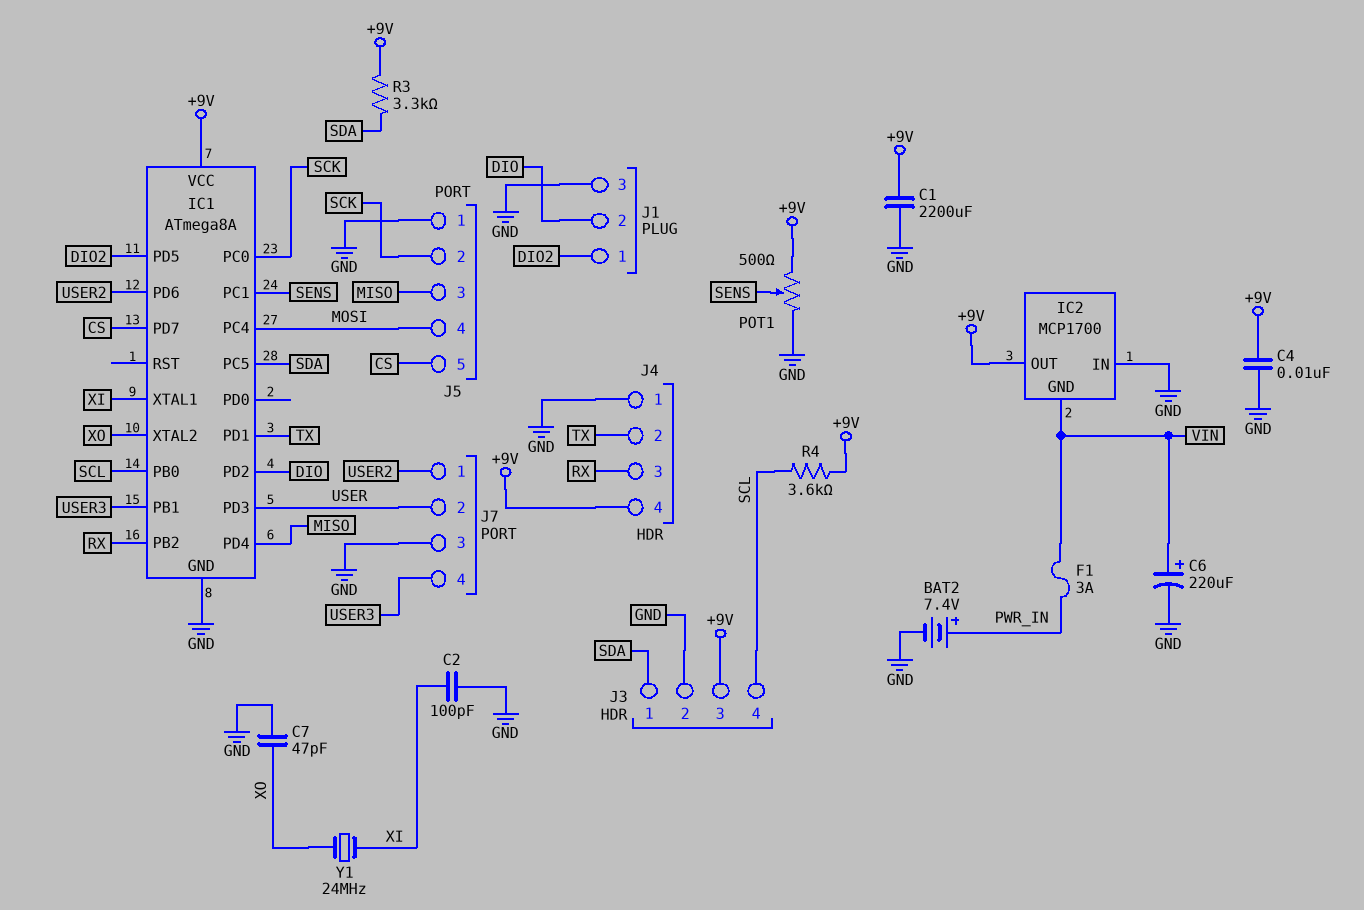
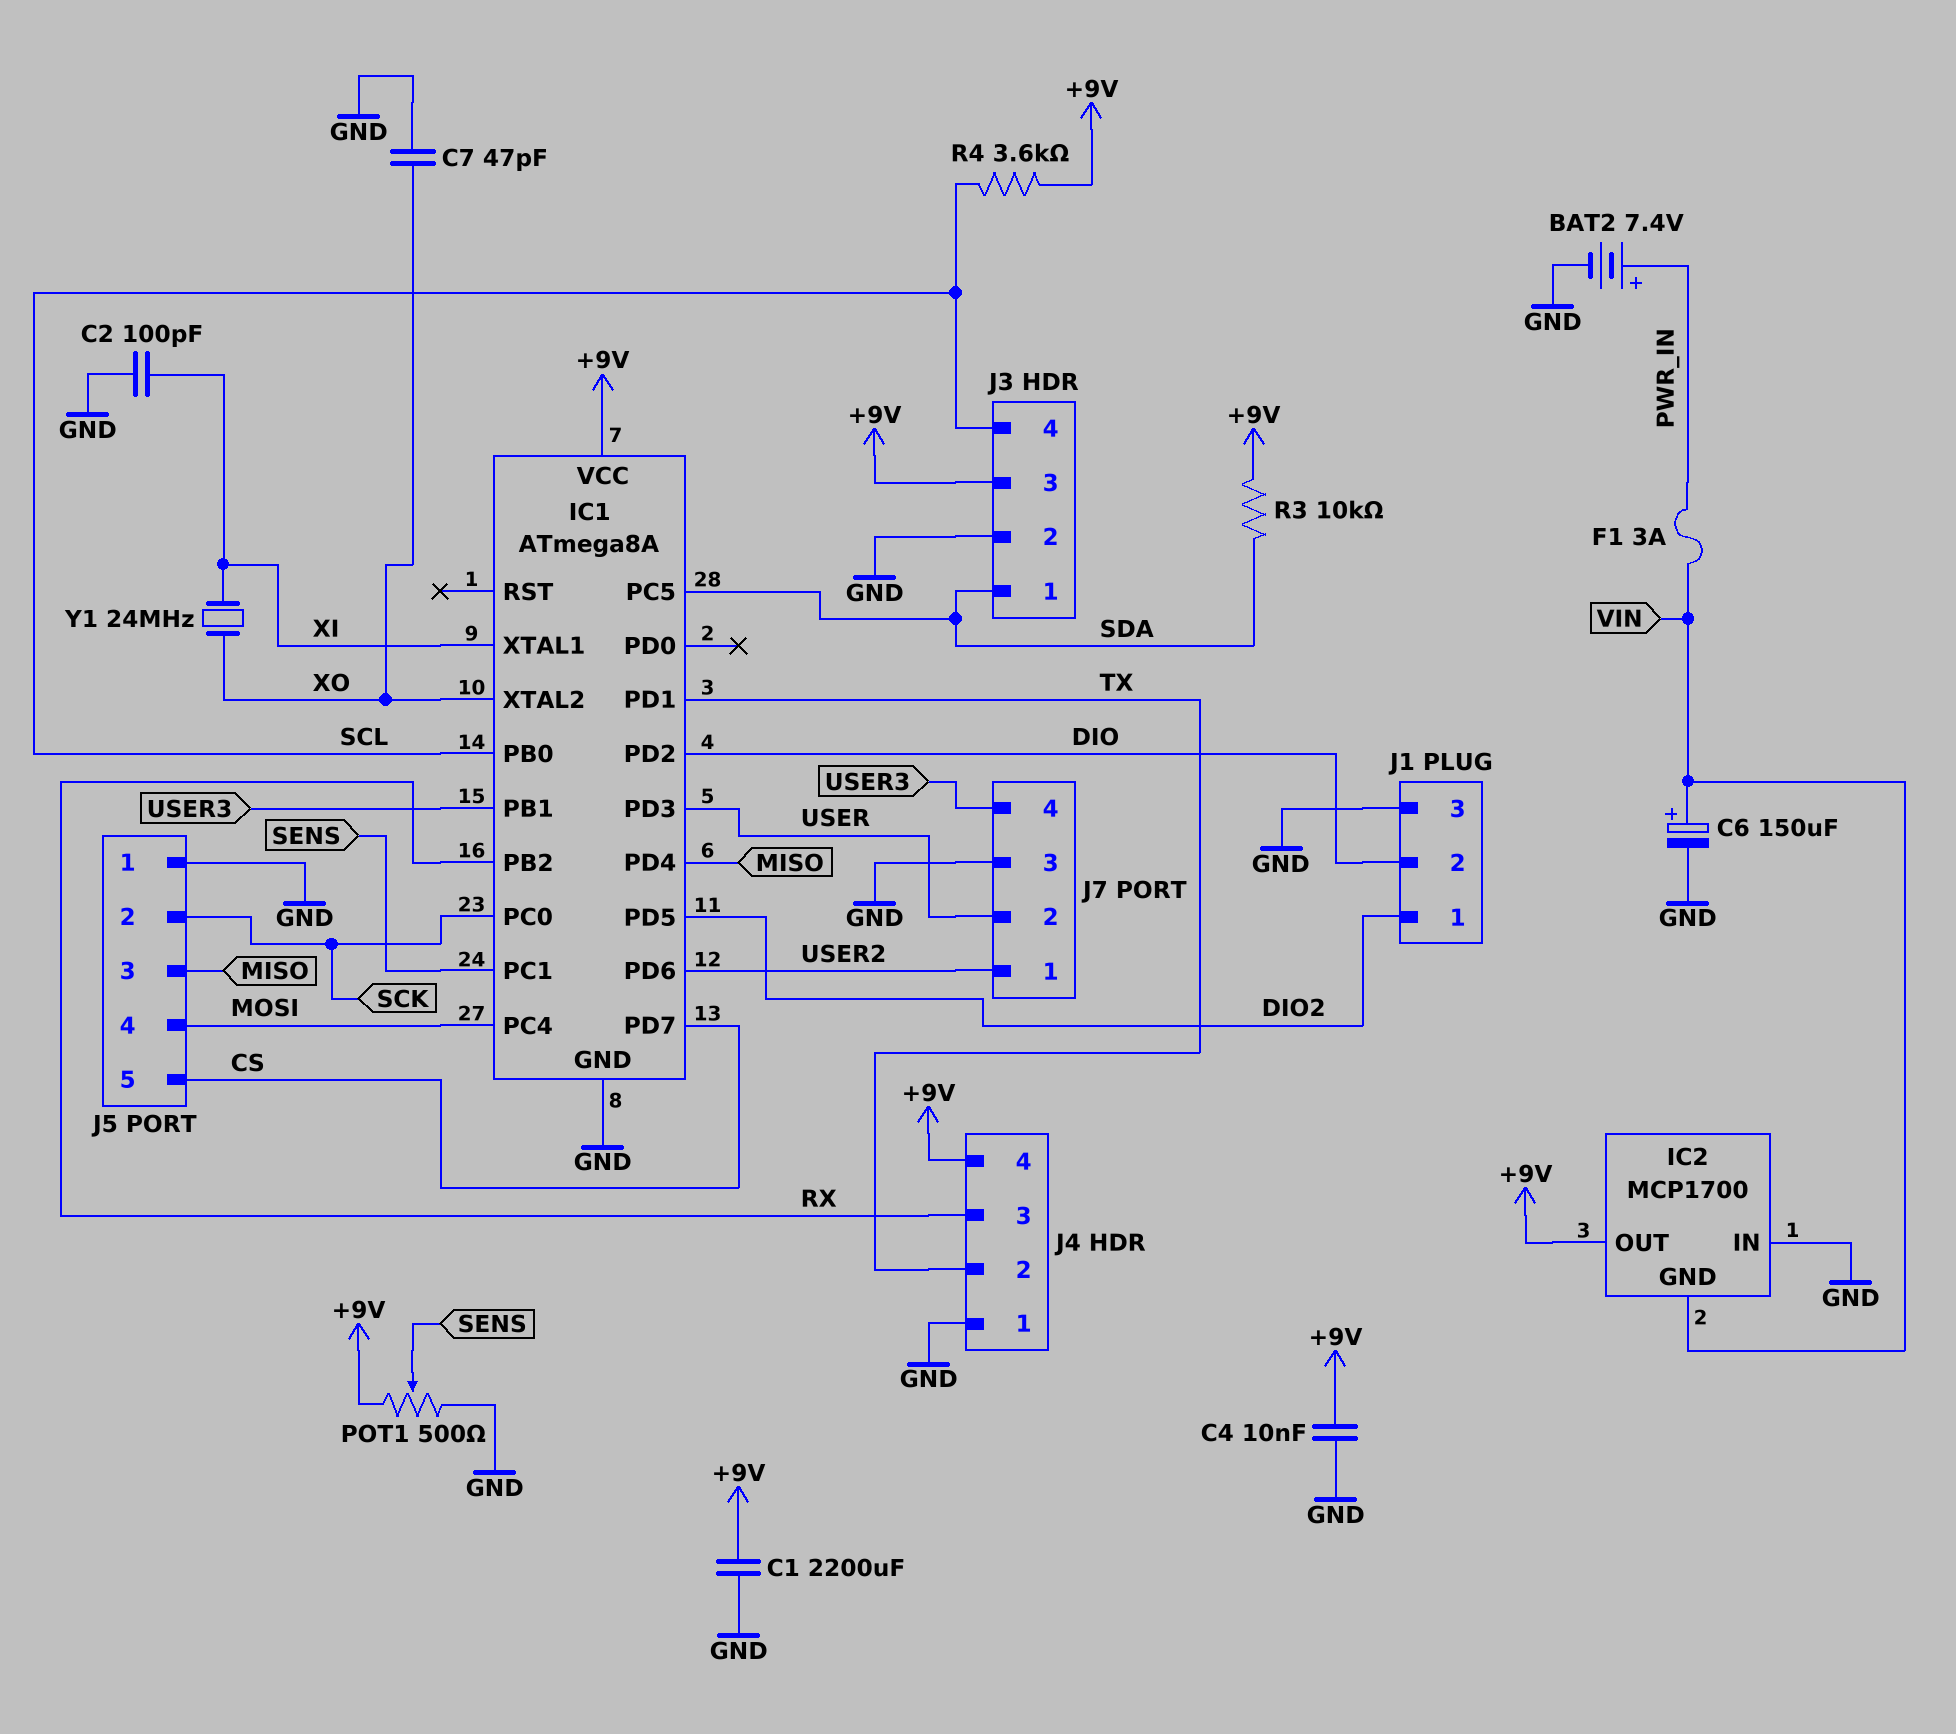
C6: 220uF (plus VIN, minus GND) -> 150uF (plus VIN, minus GND)
R3: 3.3k (+9V, SDA) -> 10k (+9V, SDA)

